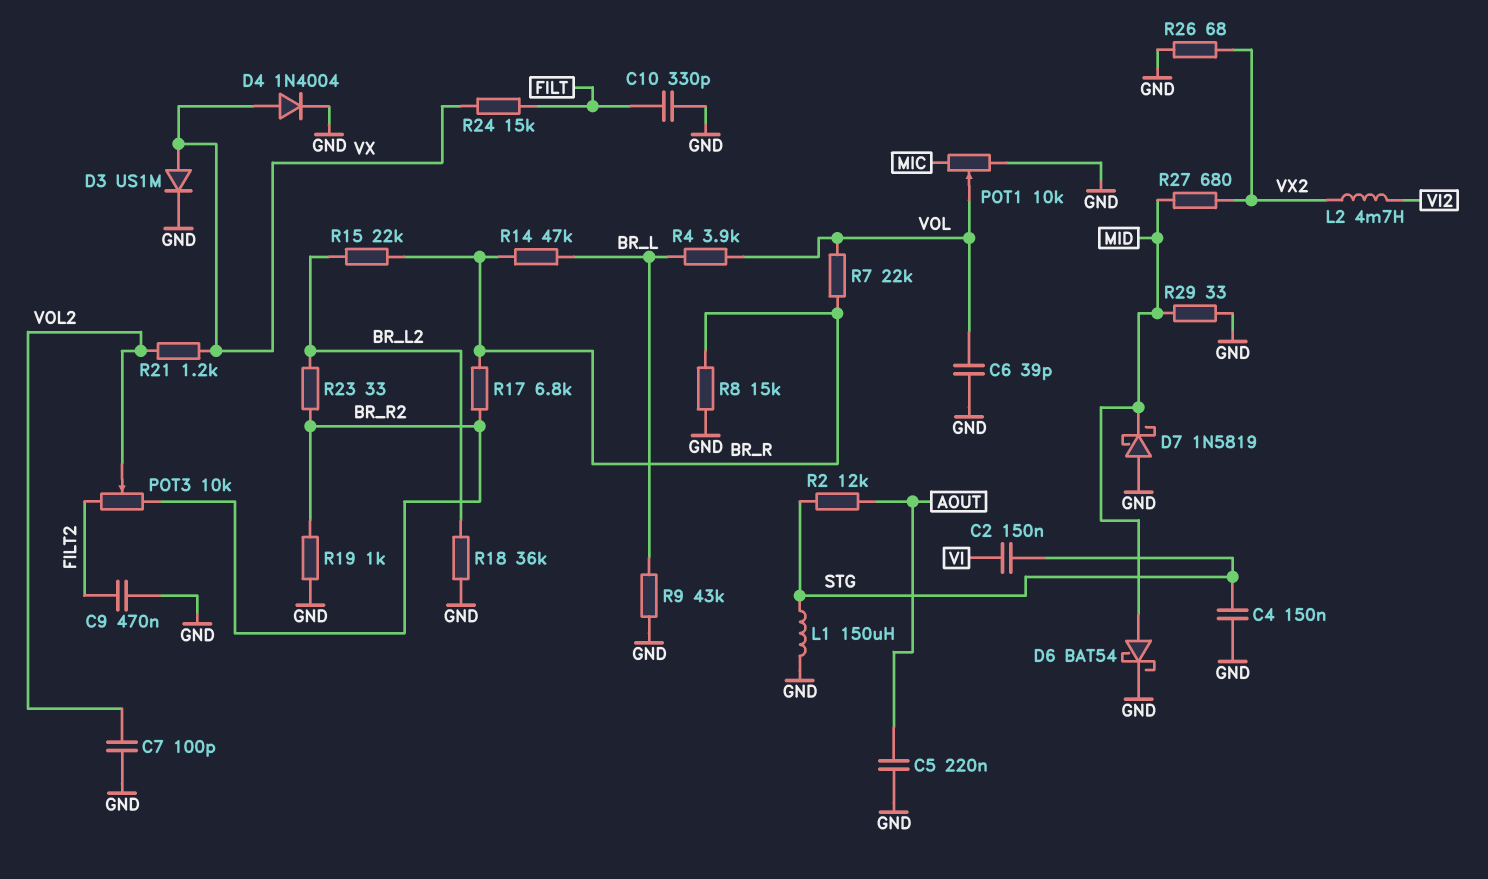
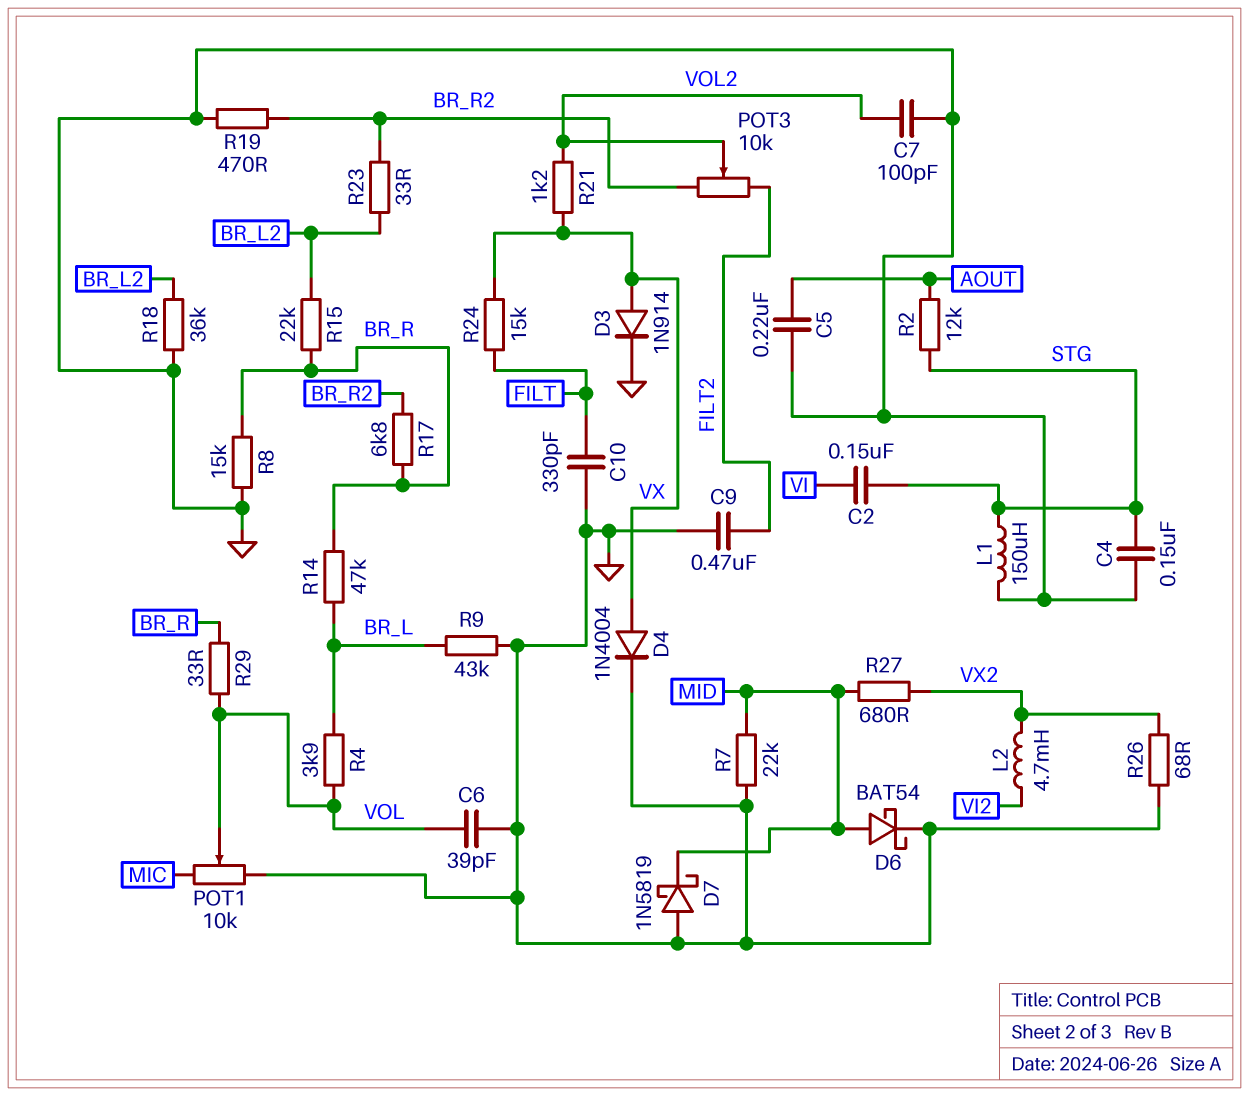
D3: diode US1M (A VX, K GND) -> diode 1N914 (A VX, K GND)
R7: 22k (BR_R, VOL) -> 22k (GND, MID)
R19: 1k (BR_R2, GND) -> 470 (BR_R2, GND)
R29: 33 (GND, MID) -> 33 (BR_R, VOL)

